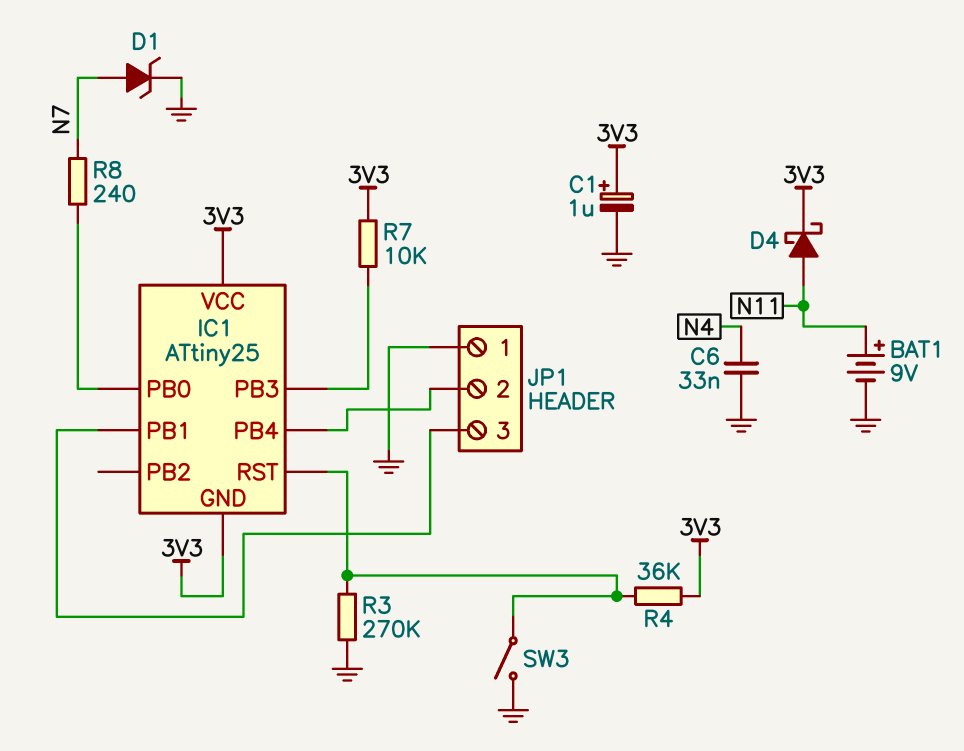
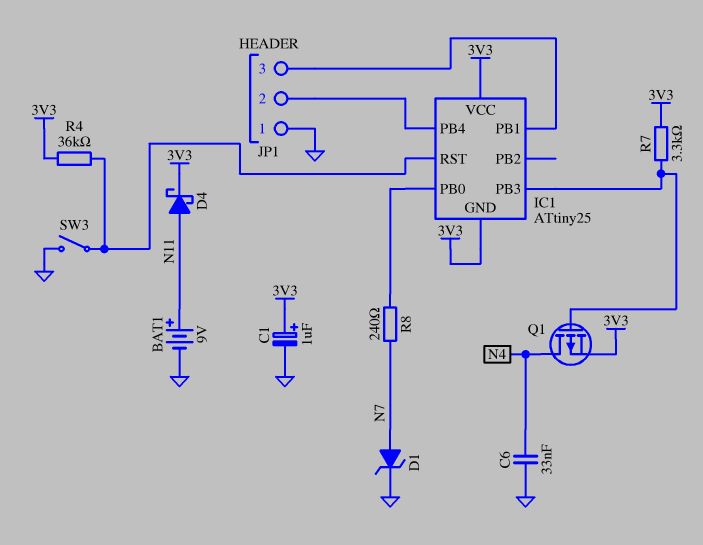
Q1: none -> PMOS (G IC1/PB3, D N4, S 3V3)
R3: 270k (GND, IC1/RST) -> none
R7: 10k (3V3, IC1/PB3) -> 3.3k (3V3, IC1/PB3)

